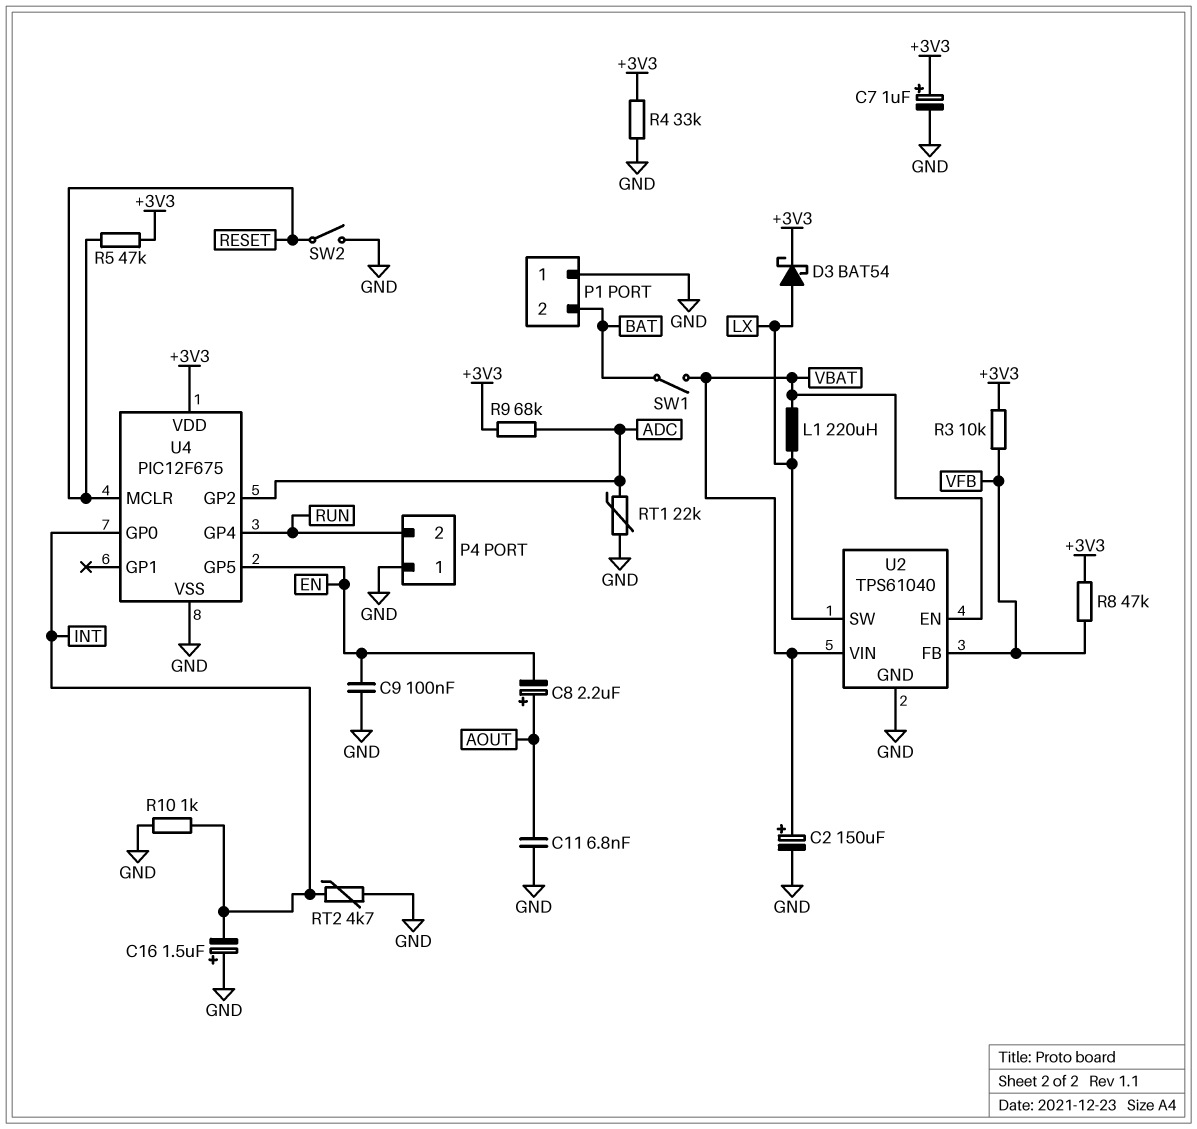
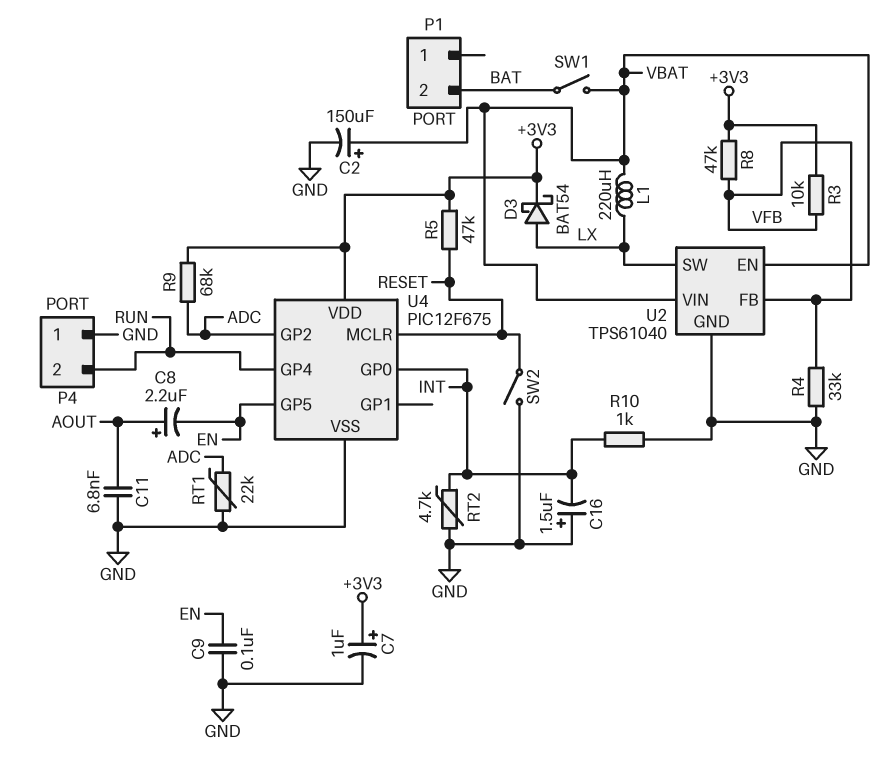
P1 pin 1: GND -> none
R4: 33k (+3V3, GND) -> 33k (GND, VFB)

